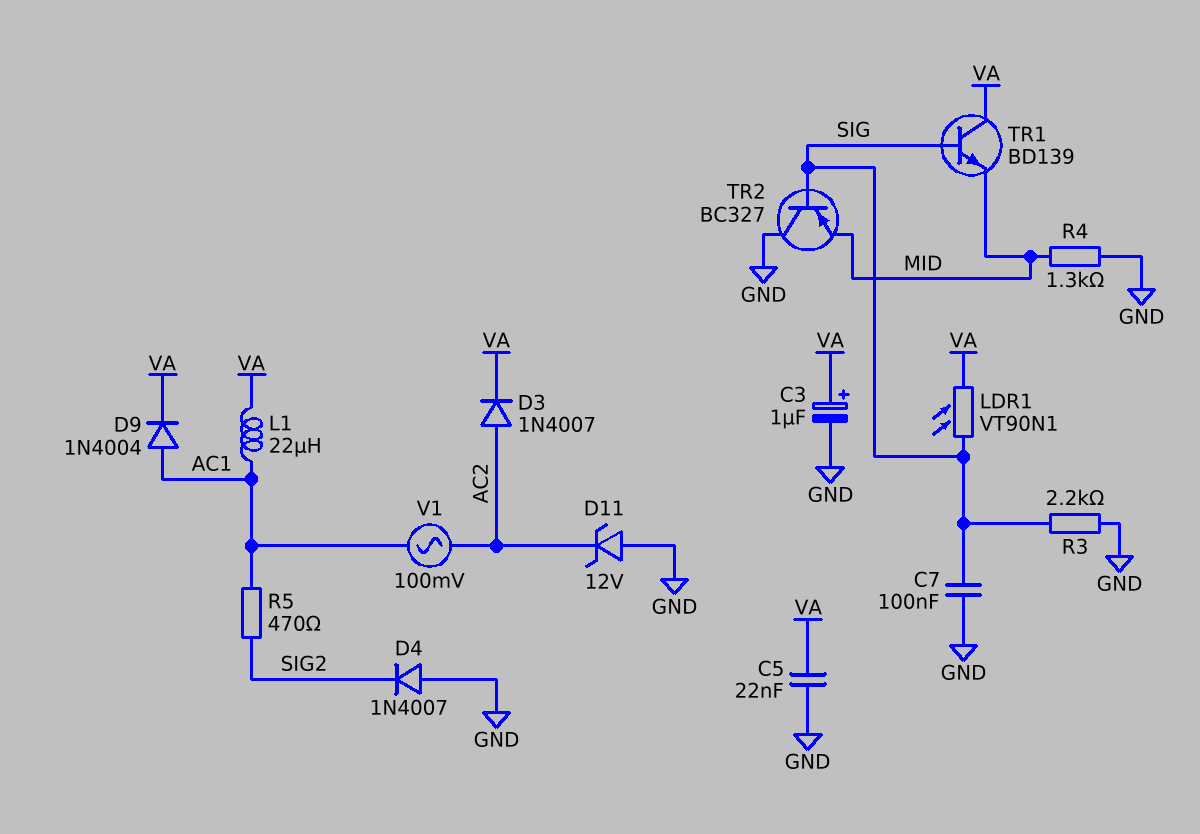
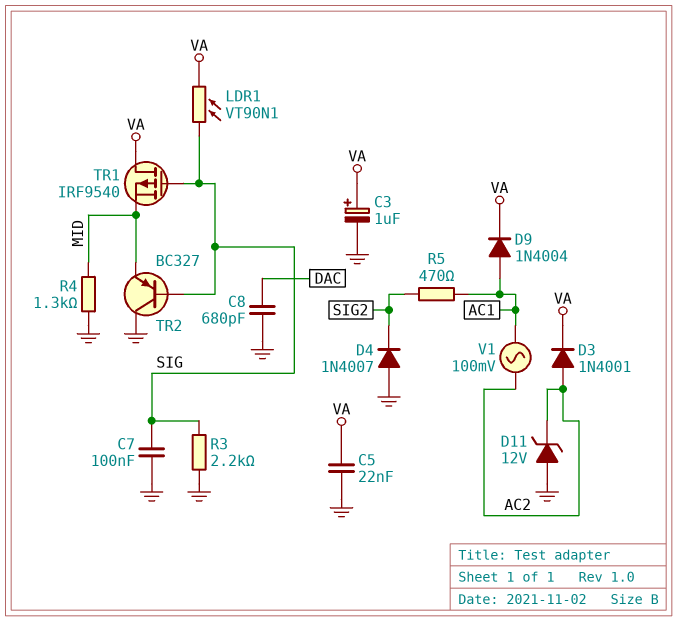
C8: none -> 680pF (DAC, GND)
D3: diode 1N4007 (A AC2, K VA) -> diode 1N4001 (A AC2, K VA)
L1: 22uH (AC1, VA) -> none
TR1: NPN BD139 (B SIG, C VA, E MID) -> PMOS IRF9540 (G SIG, D VA, S MID)

